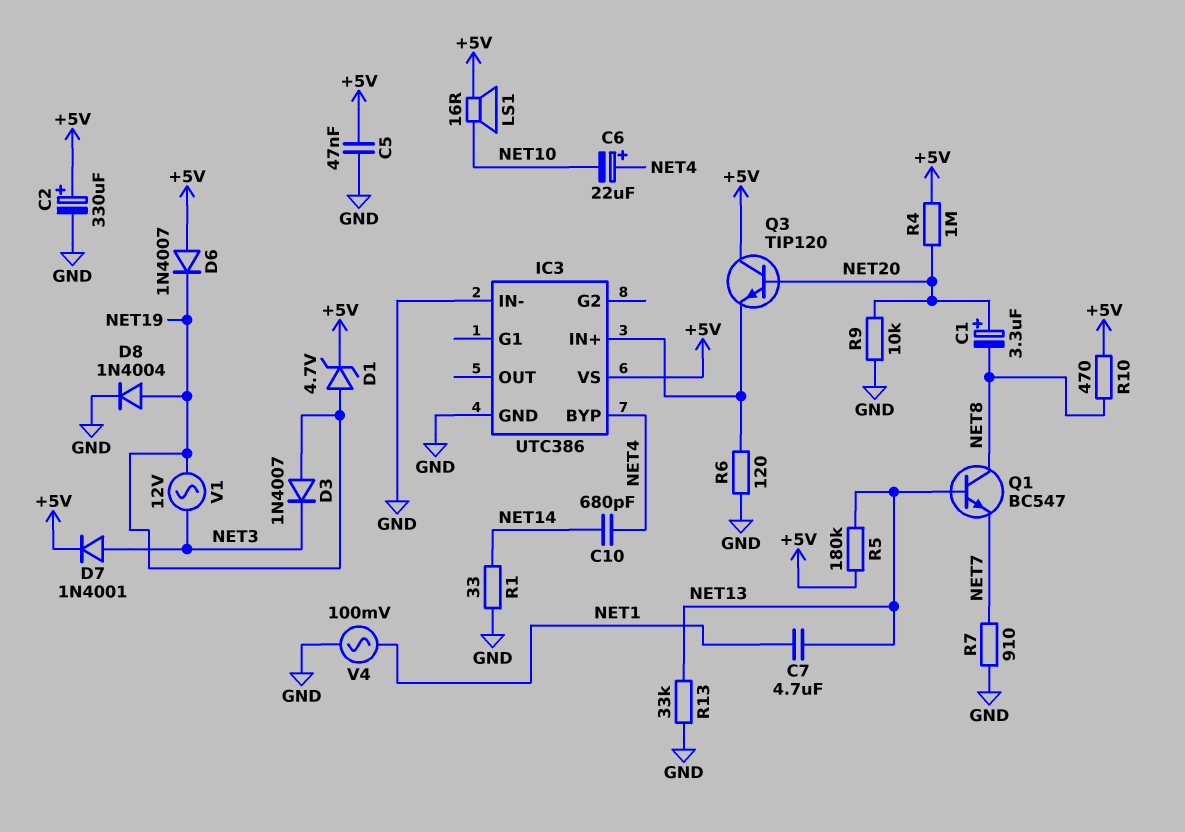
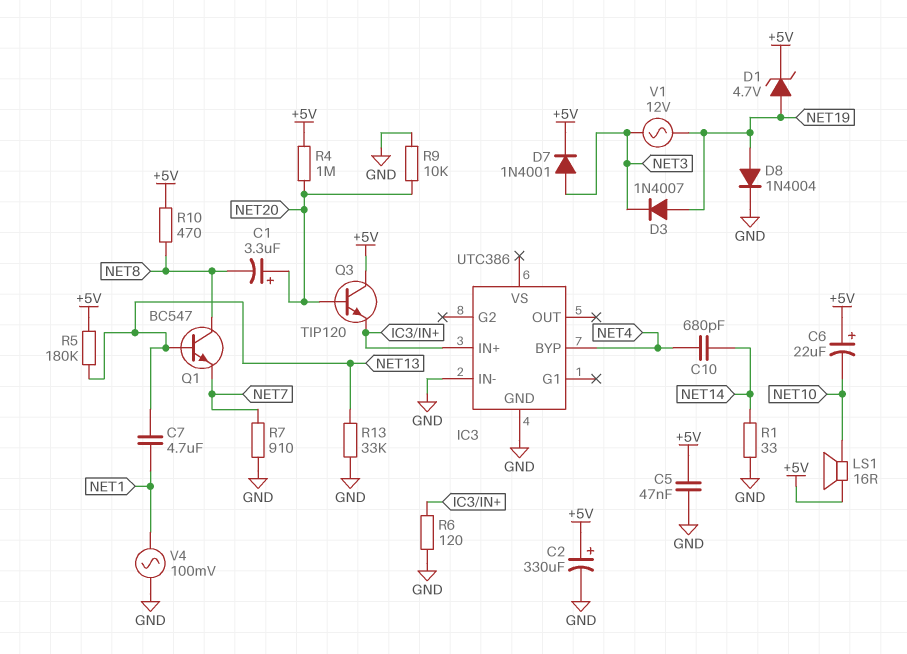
C6: 22uF (plus NET4, minus NET10) -> 22uF (plus +5V, minus NET10)
D6: diode 1N4007 (A +5V, K NET19) -> none
IC3 pin VS: +5V -> none

